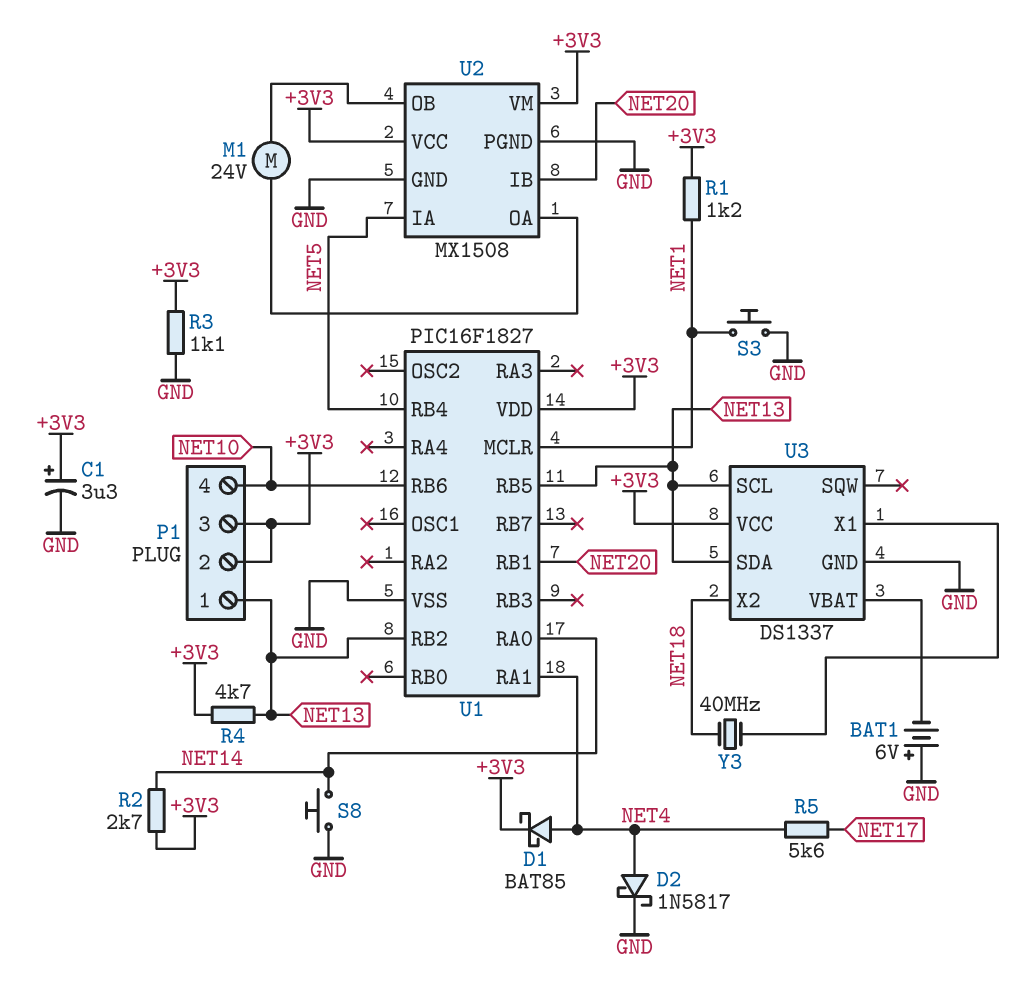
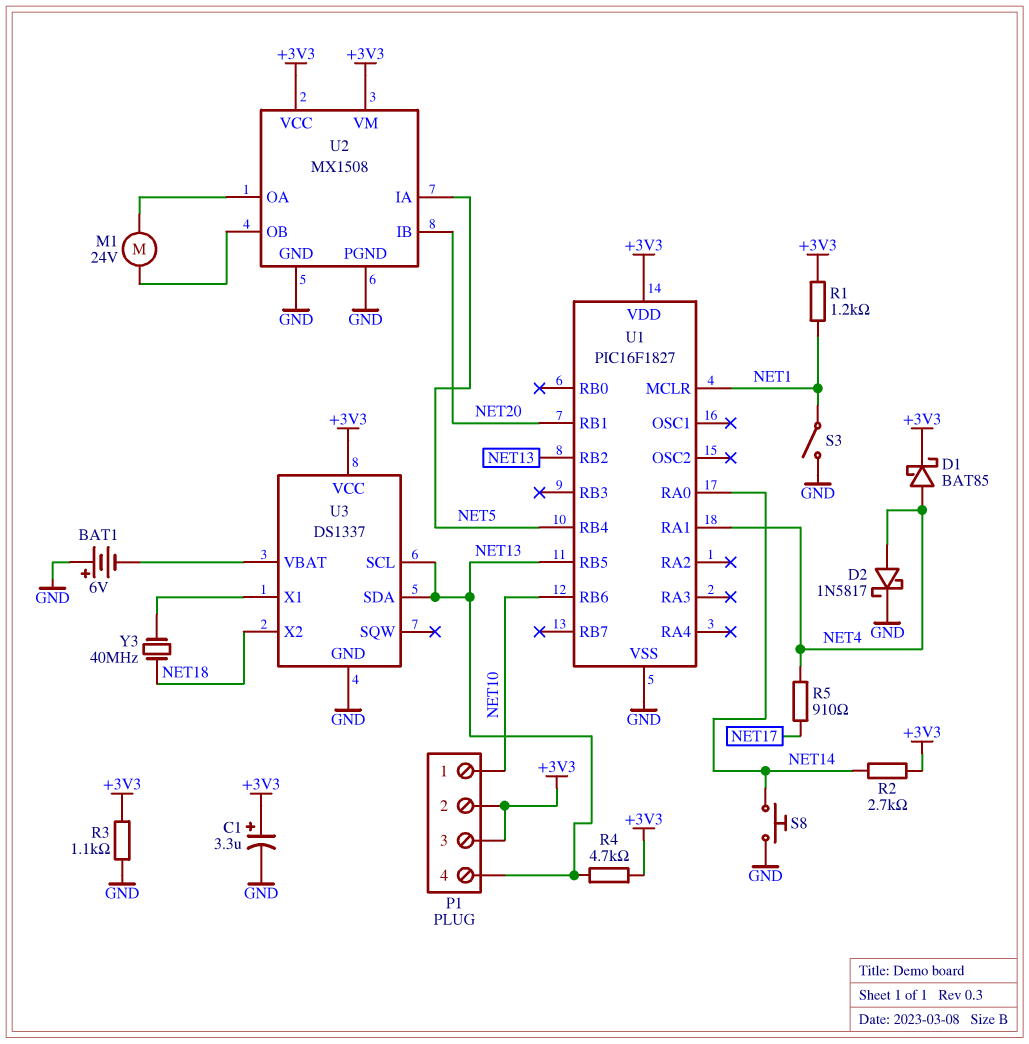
P1 pin 1: NET13 -> NET10
P1 pin 4: NET10 -> NET13
R5: 5.6k (NET4, NET17) -> 910 (NET4, NET17)
S3: button (GND, NET1) -> switch (GND, NET1)

